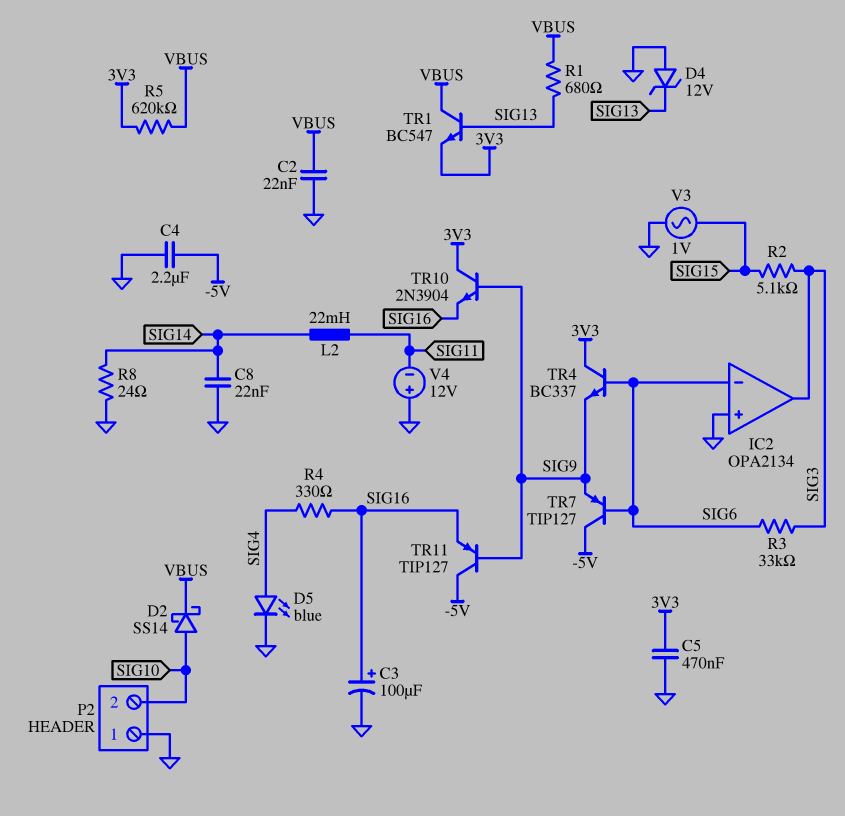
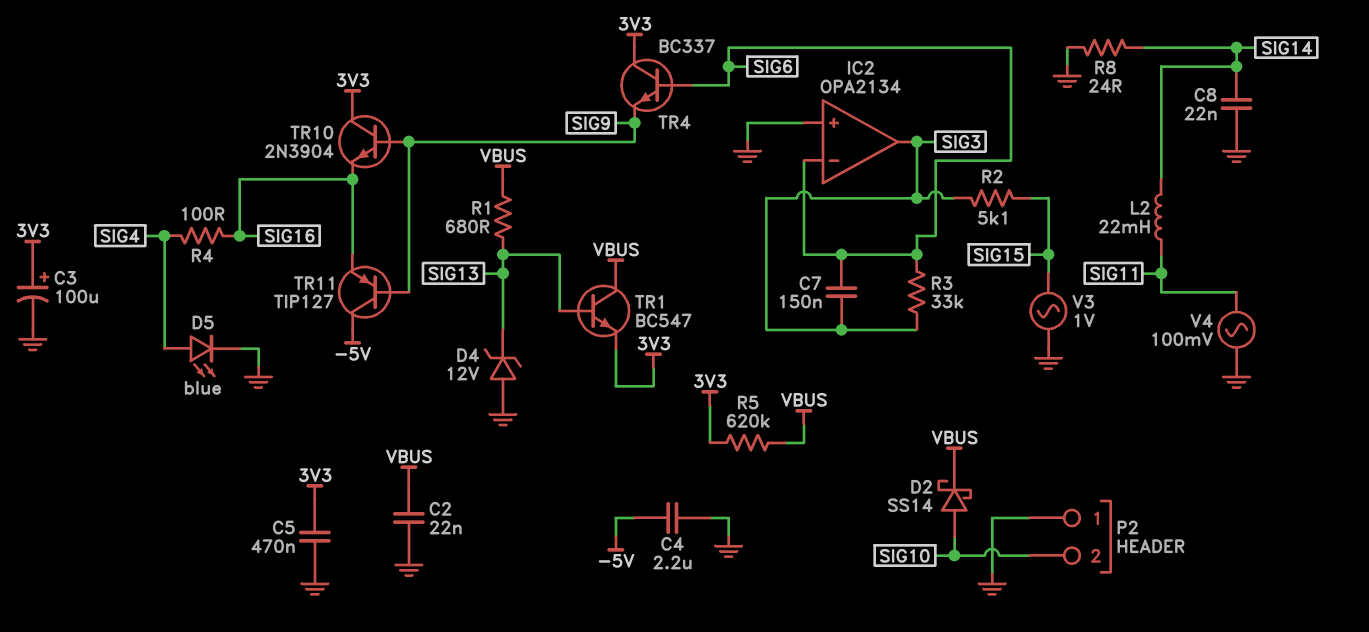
C3: 100uF (plus SIG16, minus GND) -> 100uF (plus 3V3, minus GND)
C7: none -> 150nF (SIG3, SIG6)
R4: 330 (SIG4, SIG16) -> 100 (SIG4, SIG16)
TR7: PNP TIP127 (B SIG6, C -5V, E SIG9) -> none
V4: 12V (plus GND, minus SIG11) -> AC 100mV (GND, SIG11)

